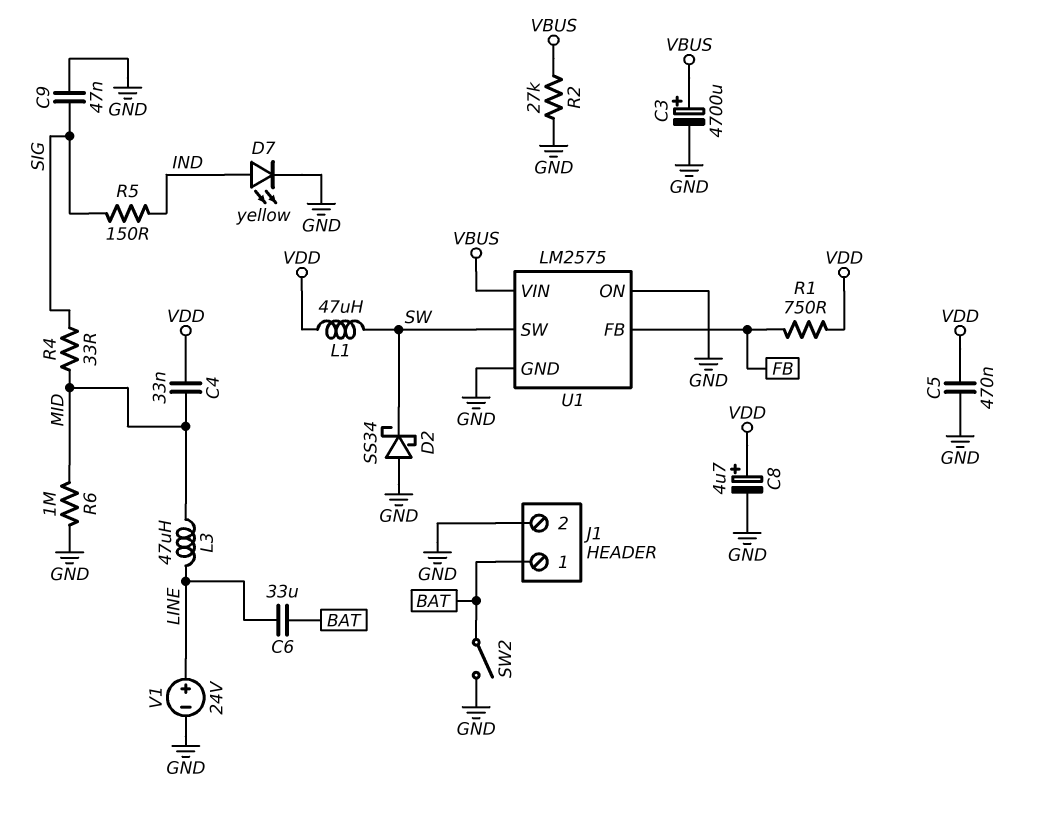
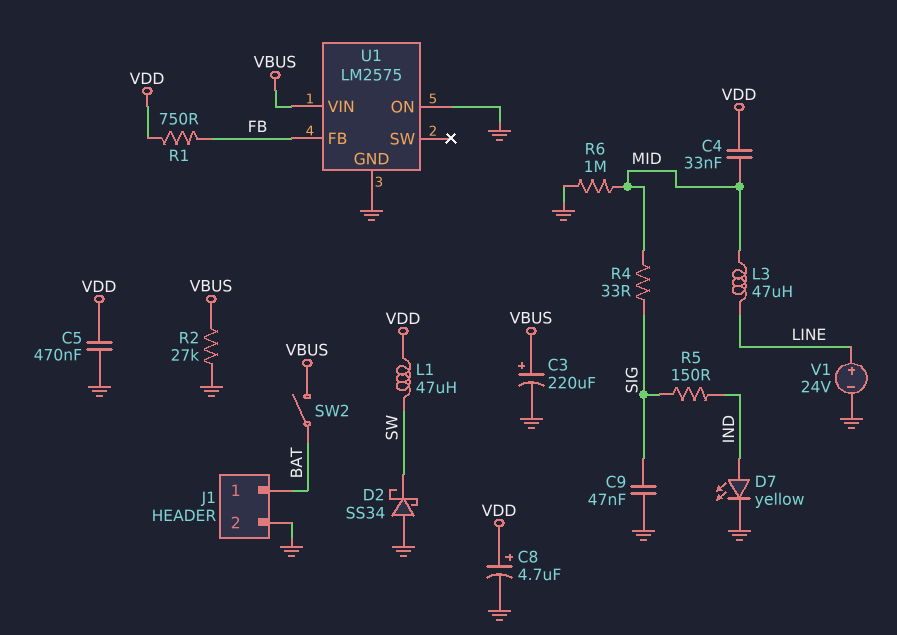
C3: 4700uF (plus VBUS, minus GND) -> 220uF (plus VBUS, minus GND)
C6: 33uF (BAT, LINE) -> none
SW2: switch (BAT, GND) -> switch (BAT, VBUS)
U1 pin SW: SW -> none

